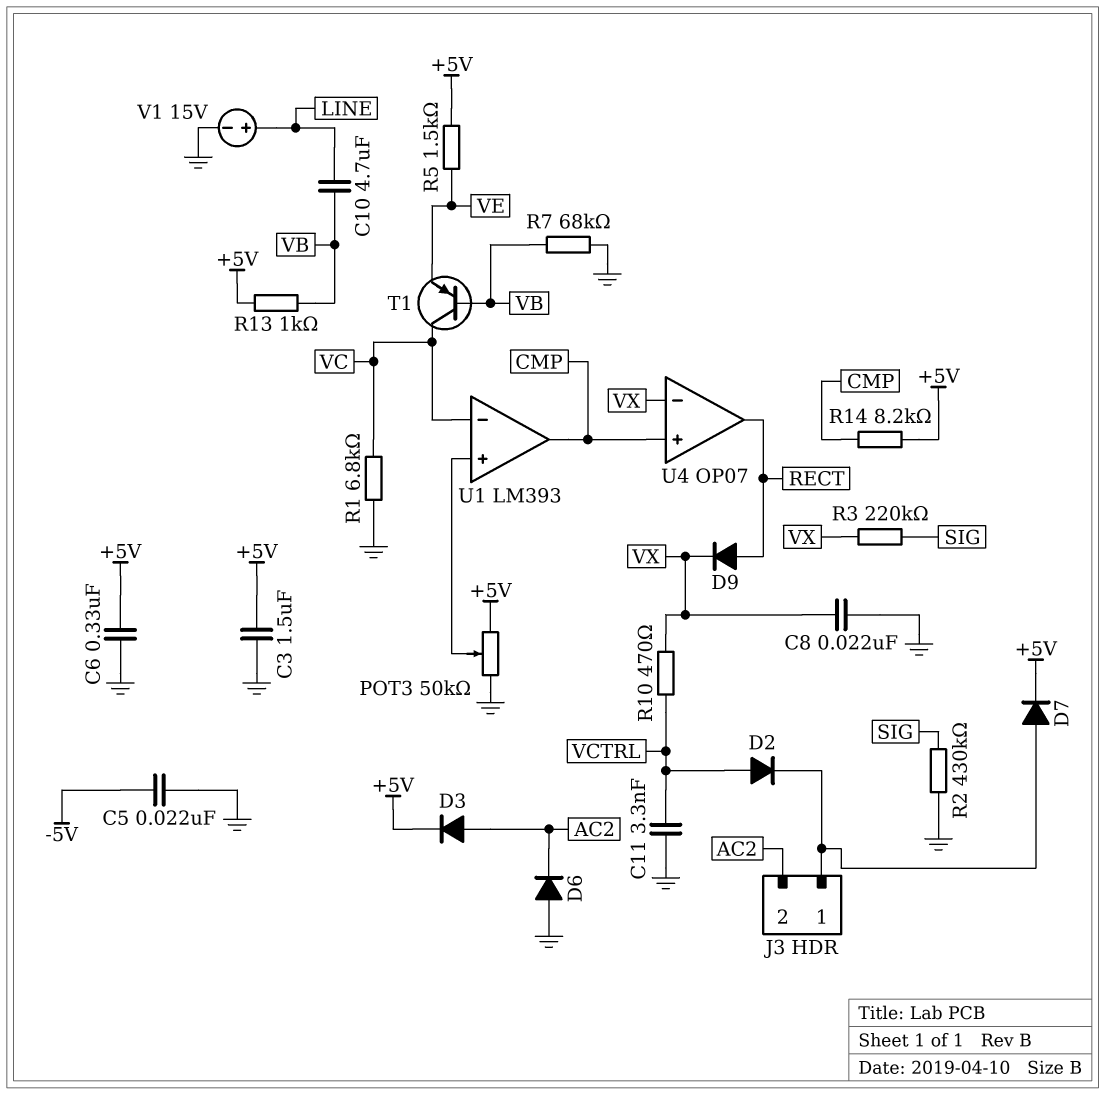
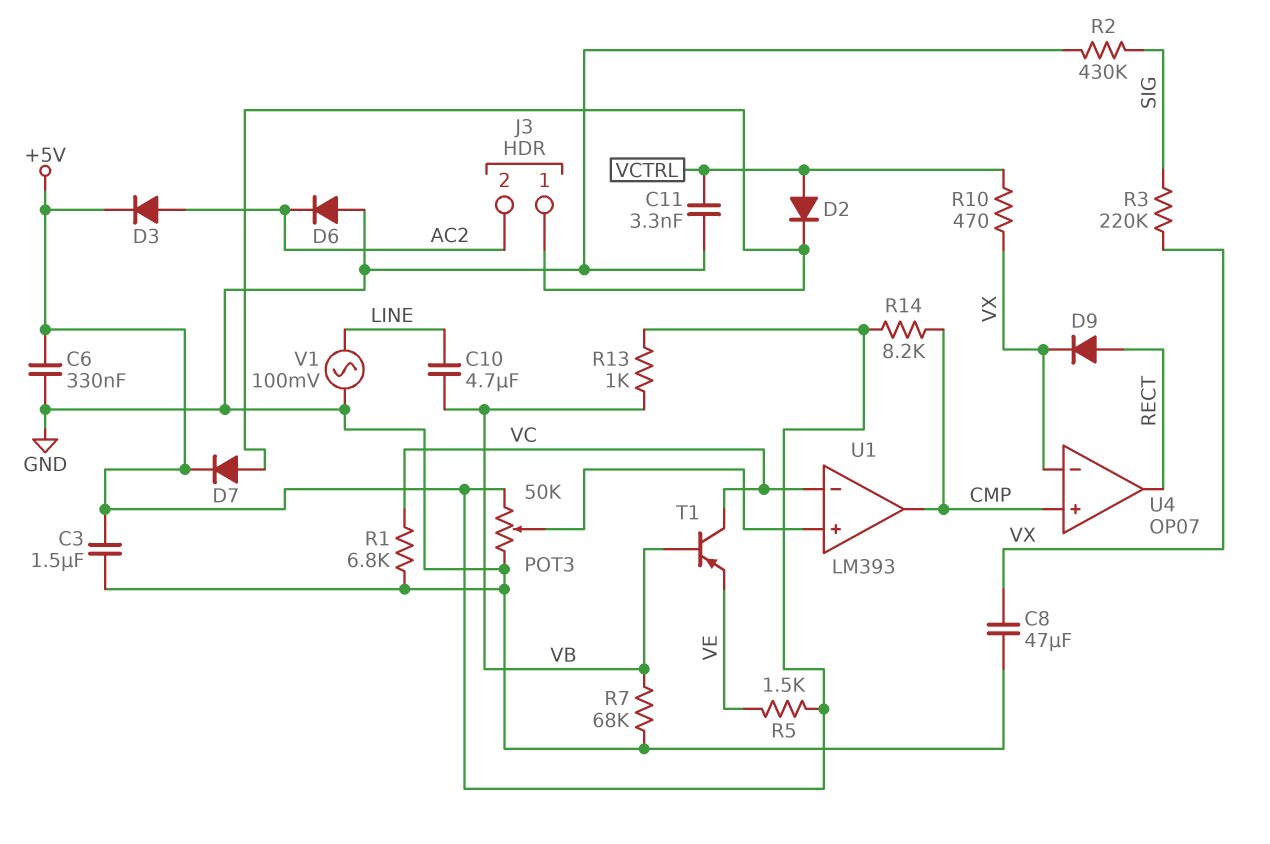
C5: 22nF (-5V, GND) -> none
C8: 22nF (GND, VX) -> 47uF (GND, VX)
V1: 15V (plus LINE, minus GND) -> AC 100mV (GND, LINE)

